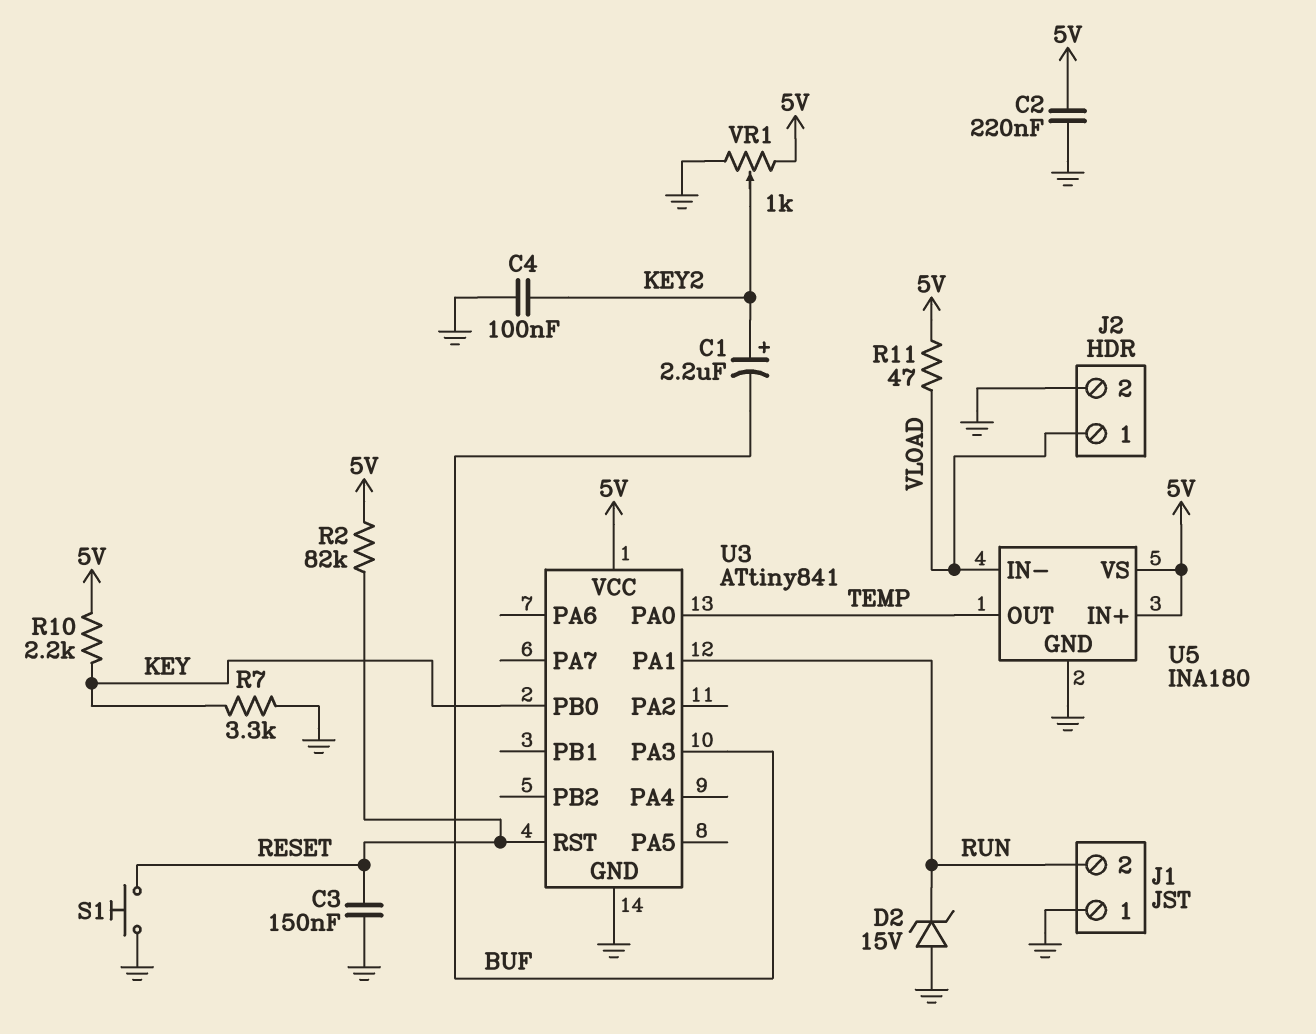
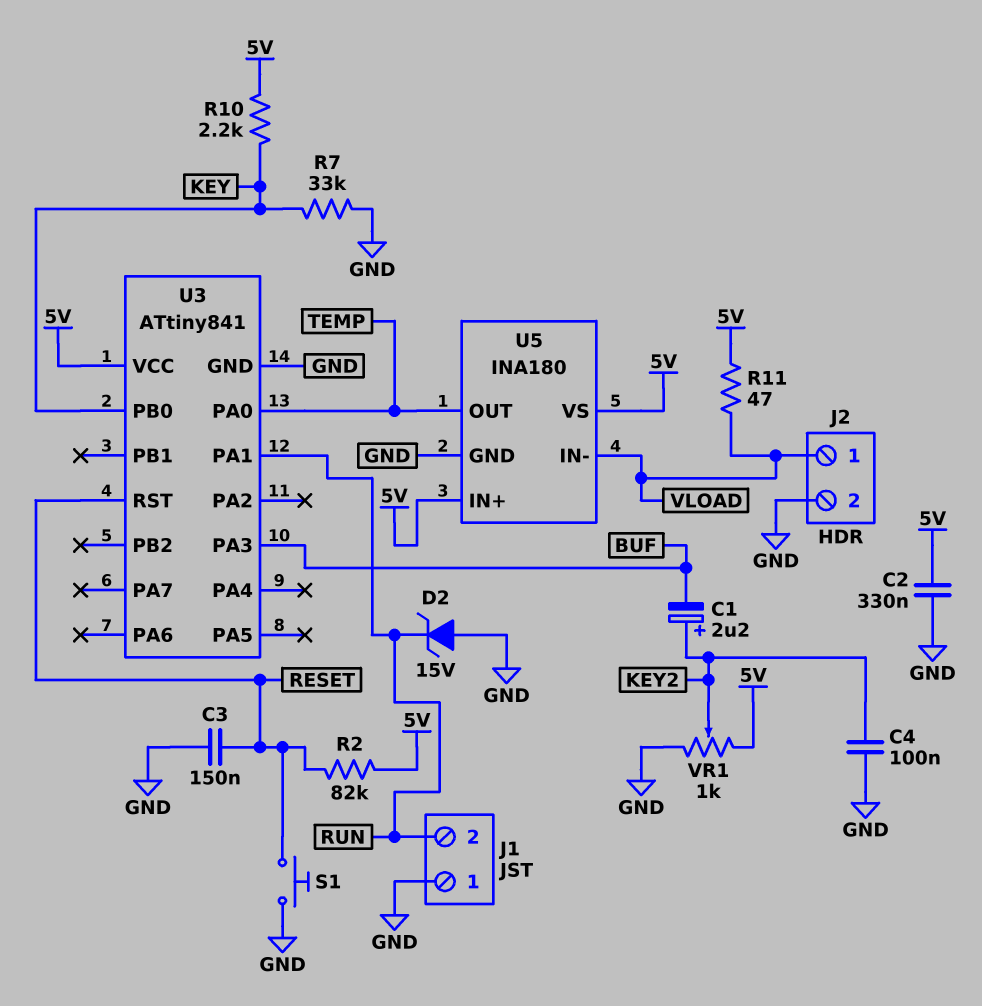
C2: 220nF (5V, GND) -> 330nF (5V, GND)
R7: 3.3k (GND, KEY) -> 33k (GND, KEY)

